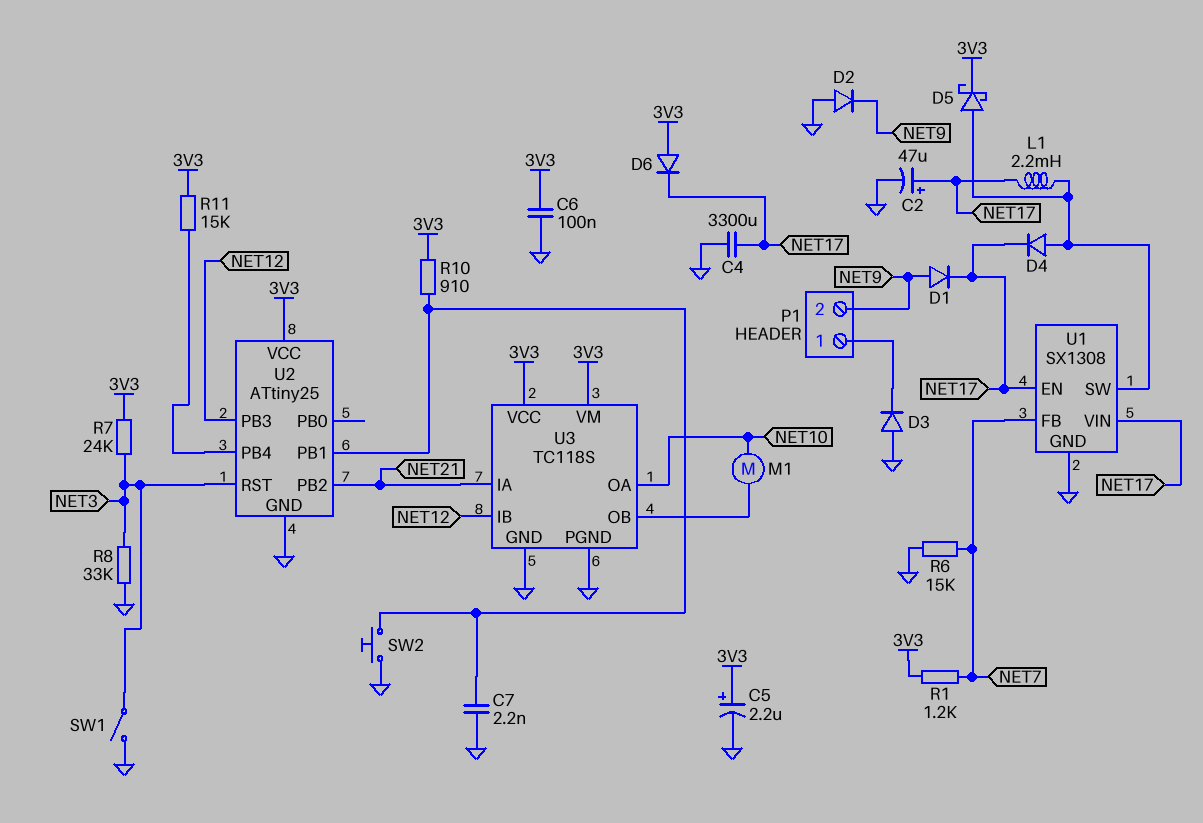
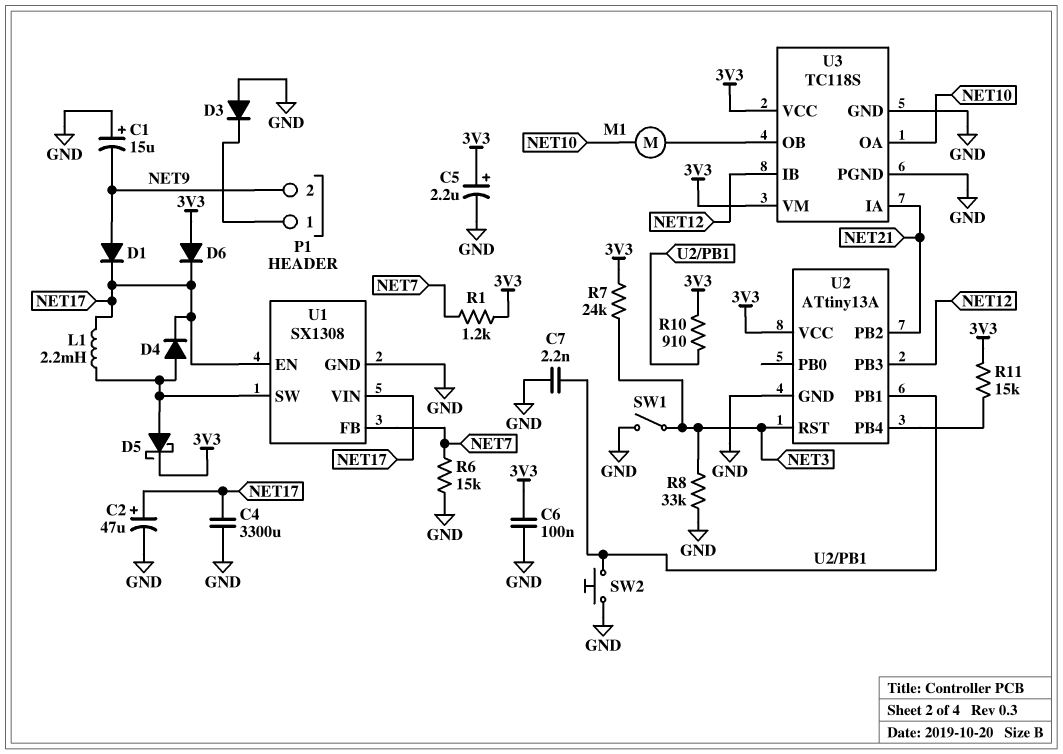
C1: none -> 15uF (plus GND, minus NET9)
D2: diode (A GND, K NET9) -> none
U2: ATtiny25 -> ATtiny13A

